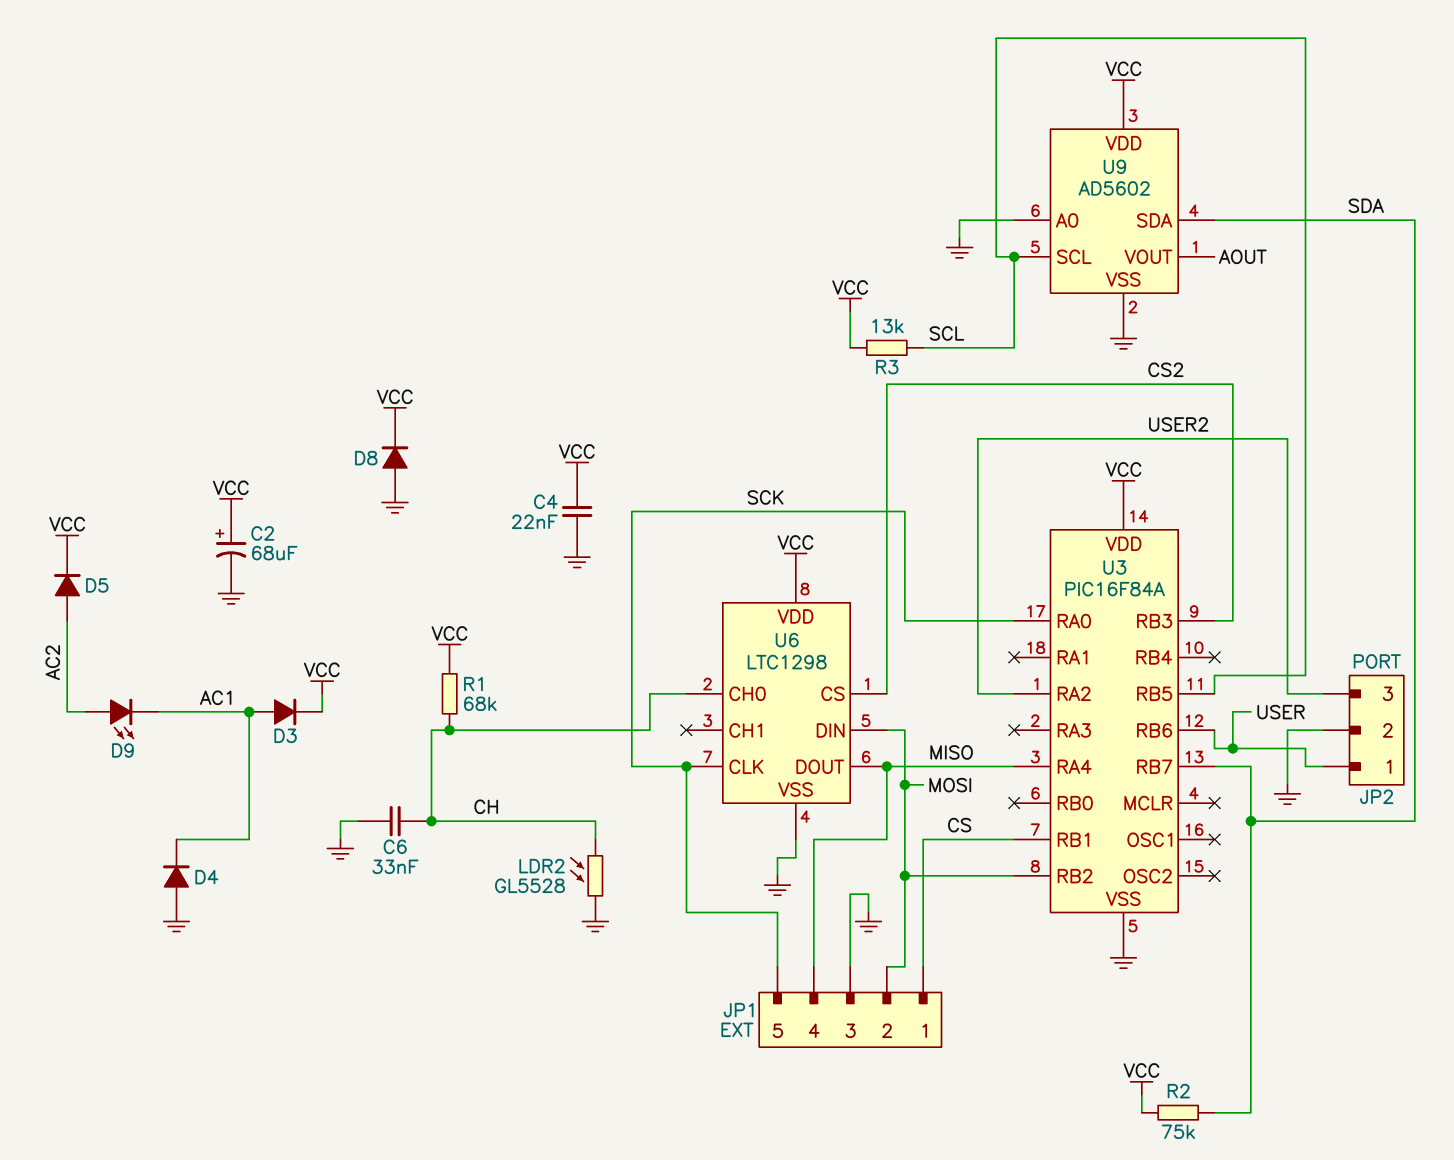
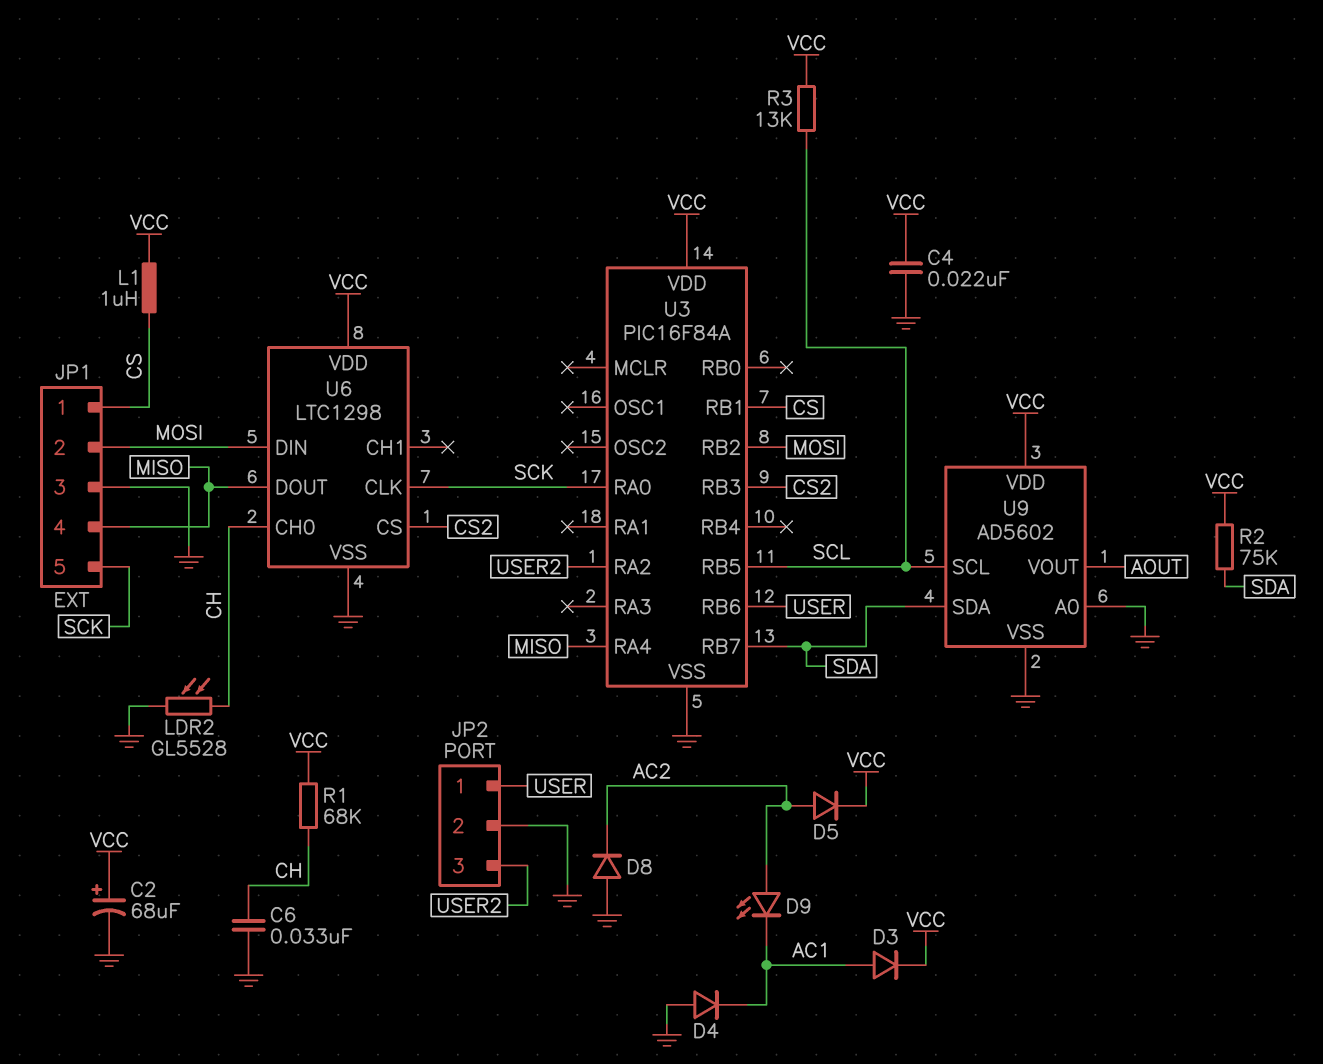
D8: diode (A GND, K VCC) -> diode (A GND, K AC2)
L1: none -> 1uH (CS, VCC)

